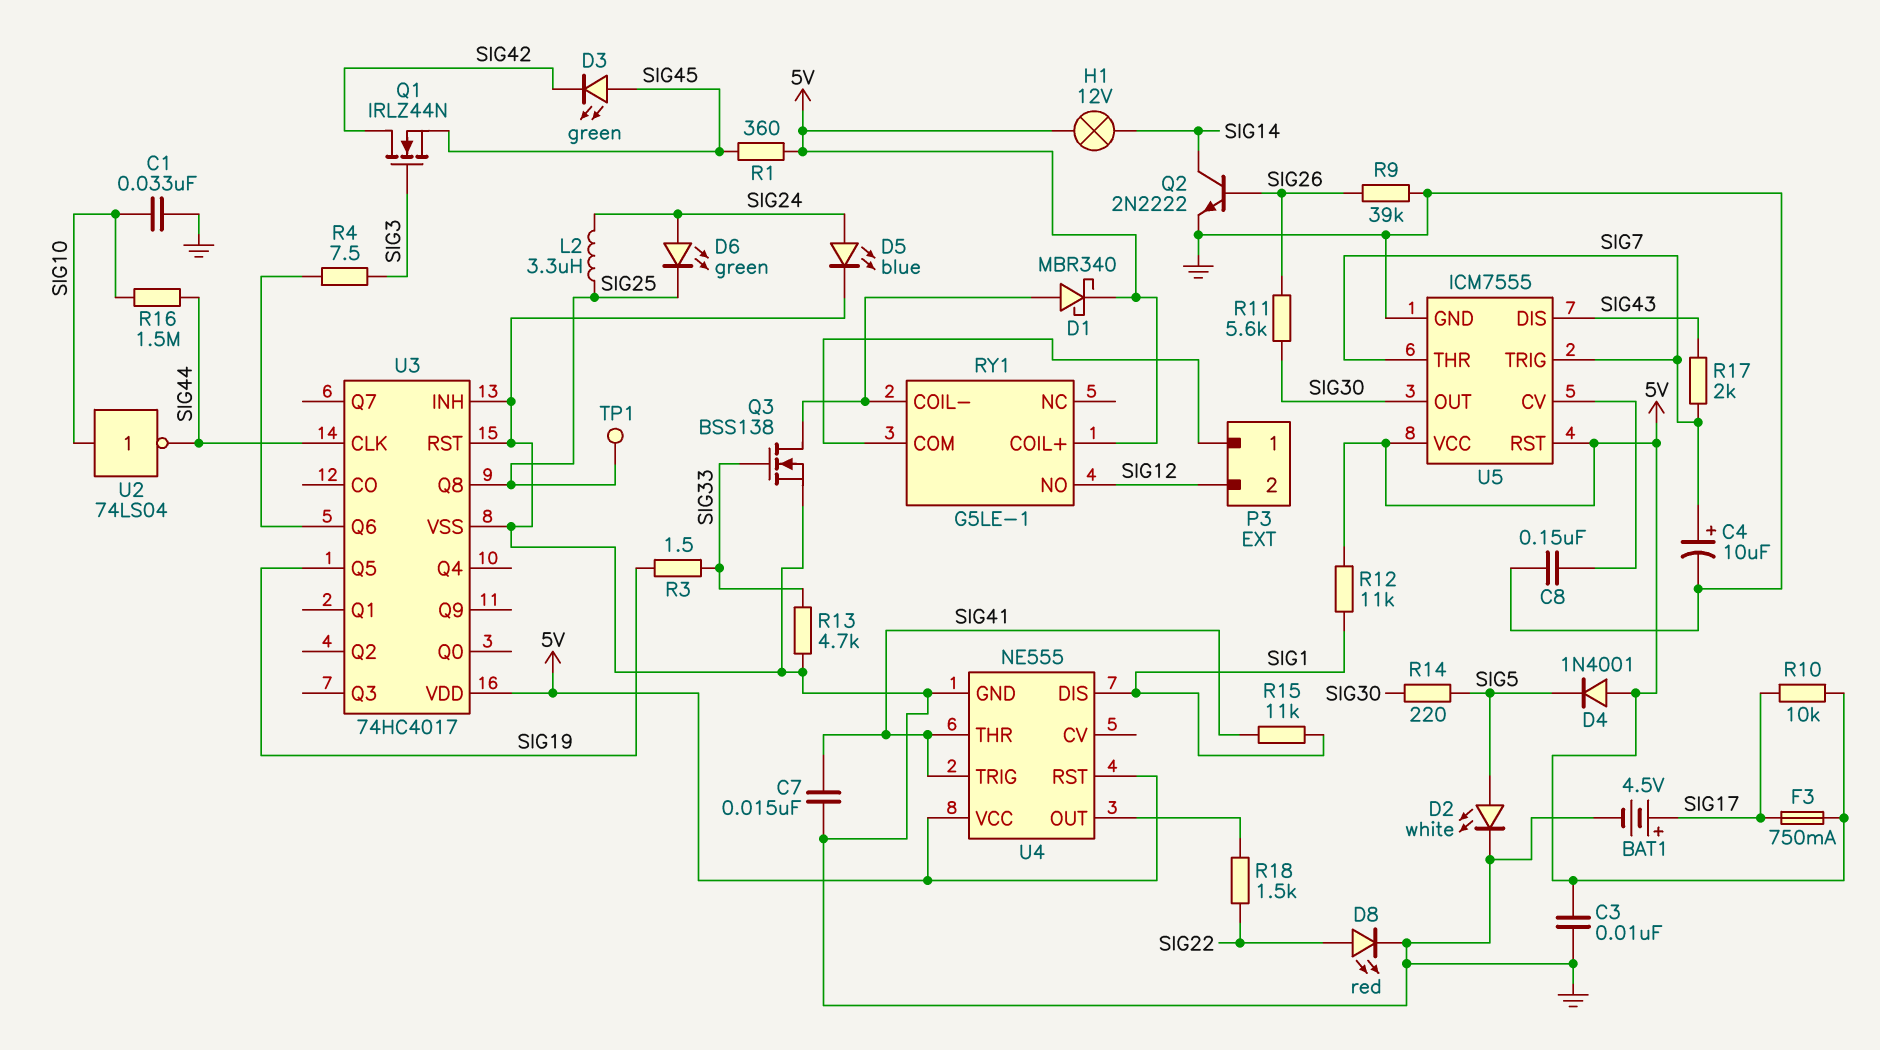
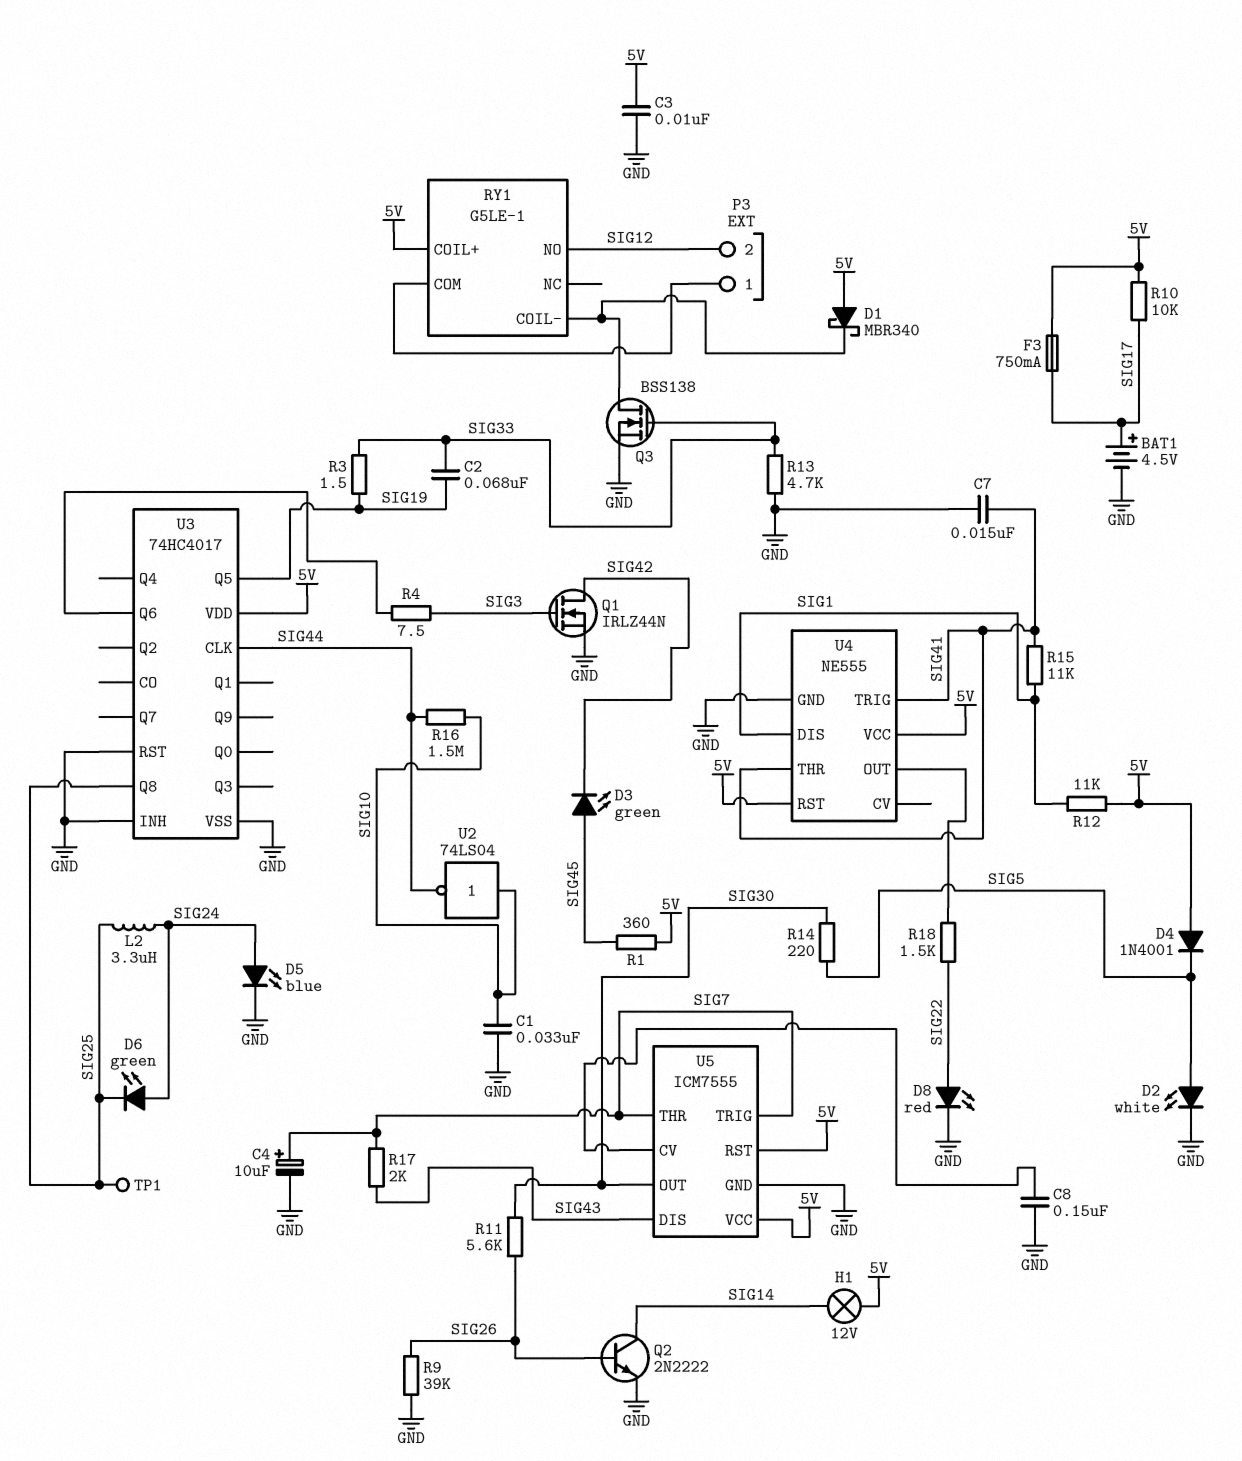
C2: none -> 68nF (SIG19, SIG33)
D1: schottky MBR340 (A RY1/COIL-, K 5V) -> schottky MBR340 (A 5V, K RY1/COIL-)
Q1: NMOS IRLZ44N (G SIG3, D SIG42, S SIG45) -> NMOS IRLZ44N (G SIG3, D SIG42, S GND)

